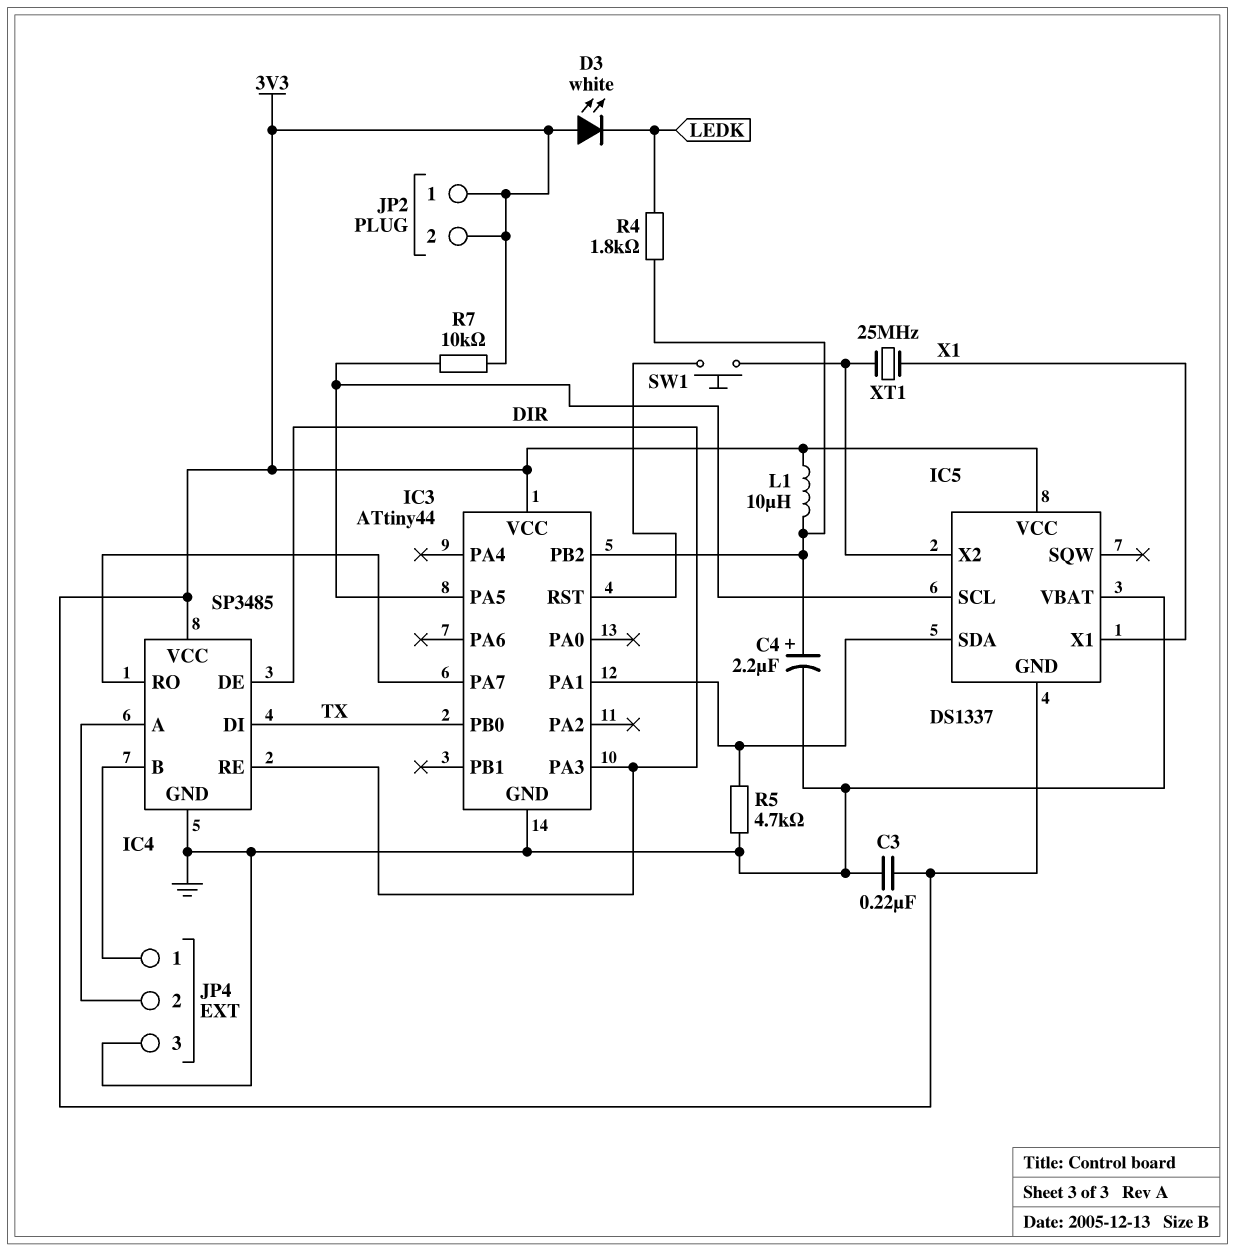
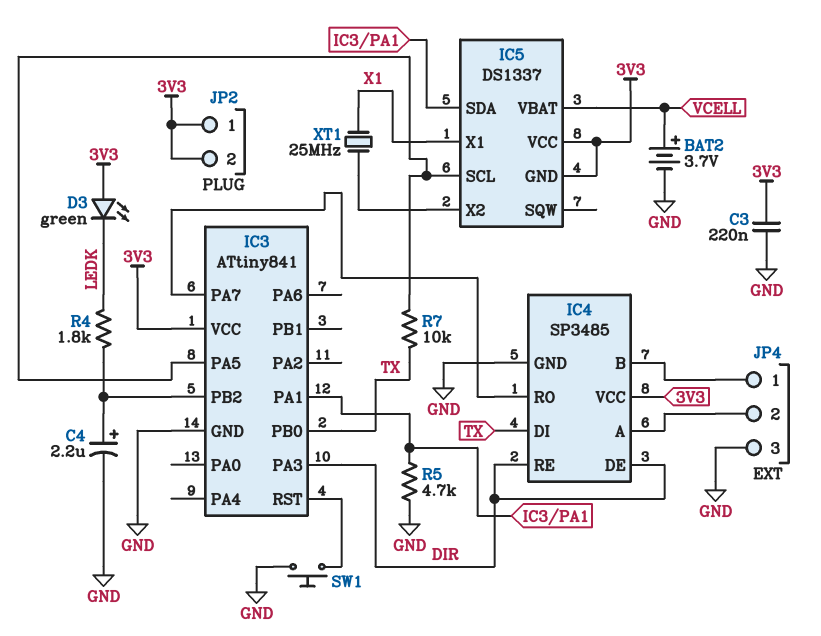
BAT2: none -> 3.7V (plus VCELL, minus GND)
D3: LED white (A 3V3, K LEDK) -> LED green (A 3V3, K LEDK)
IC3: ATtiny44 -> ATtiny841
IC5 pin VBAT: GND -> VCELL
L1: 10uH (3V3, IC3/PB2) -> none
R7: 10k (3V3, IC3/PA5) -> 10k (IC3/PA5, TX)
SW1: button (IC3/RST, IC5/X2) -> button (GND, IC3/RST)

